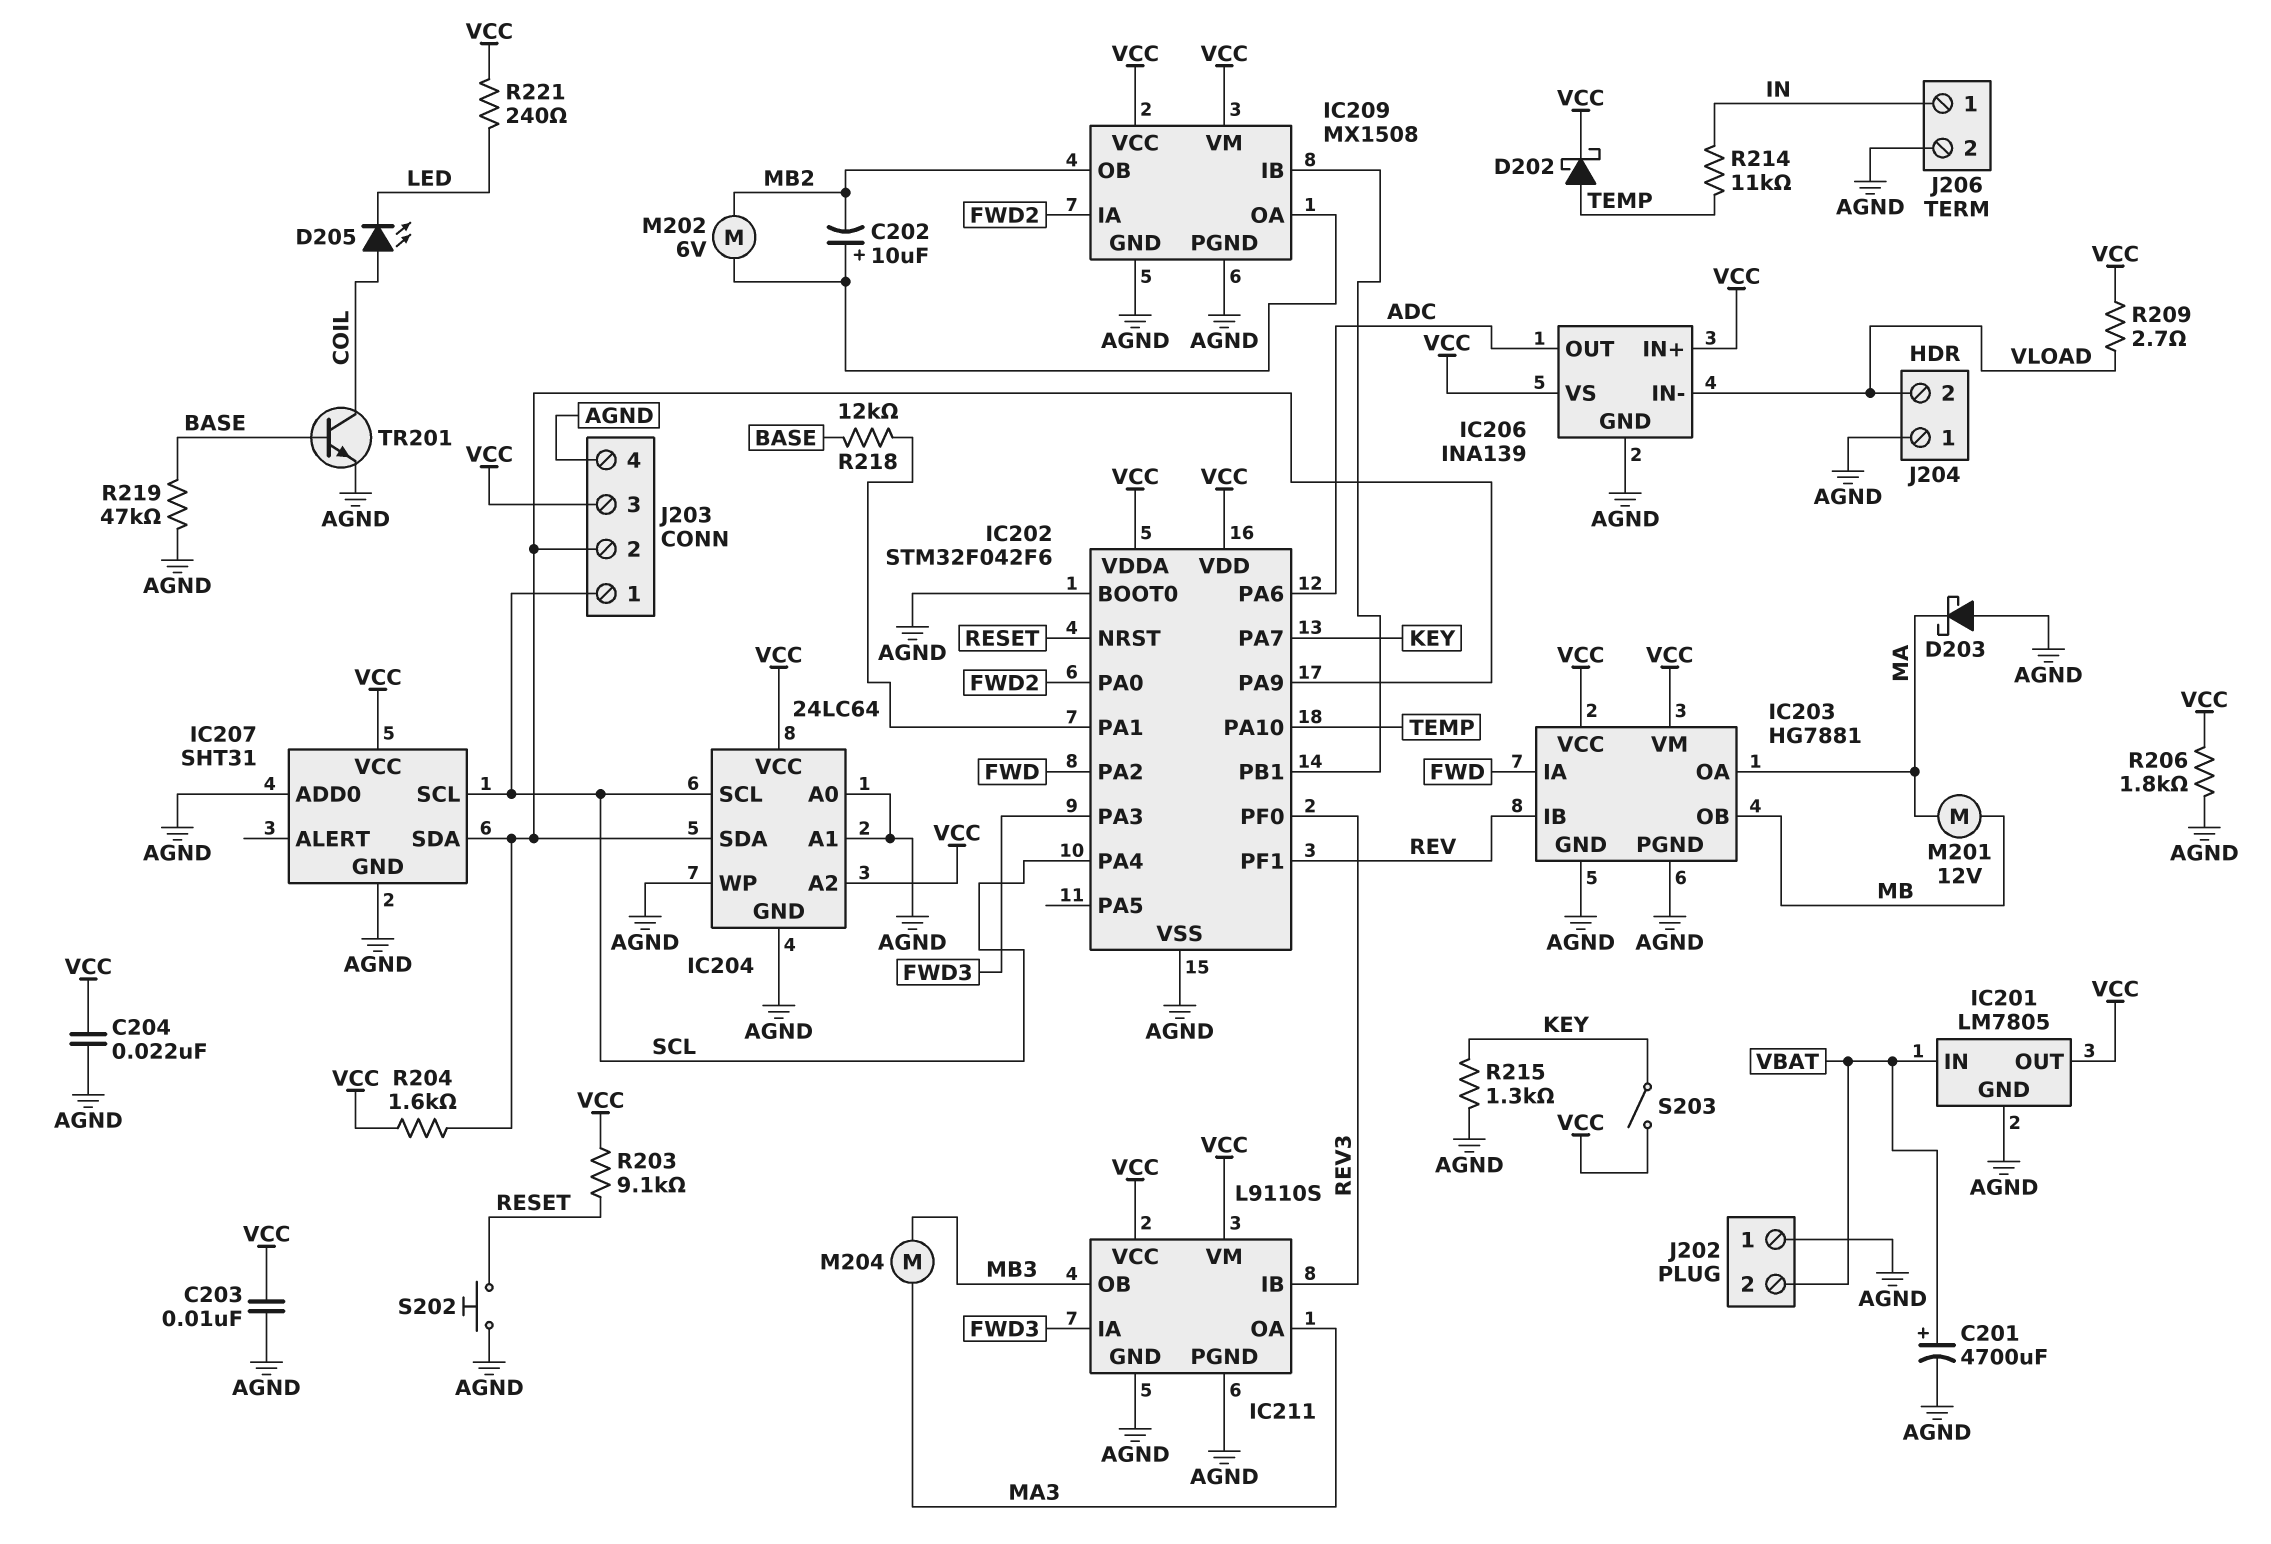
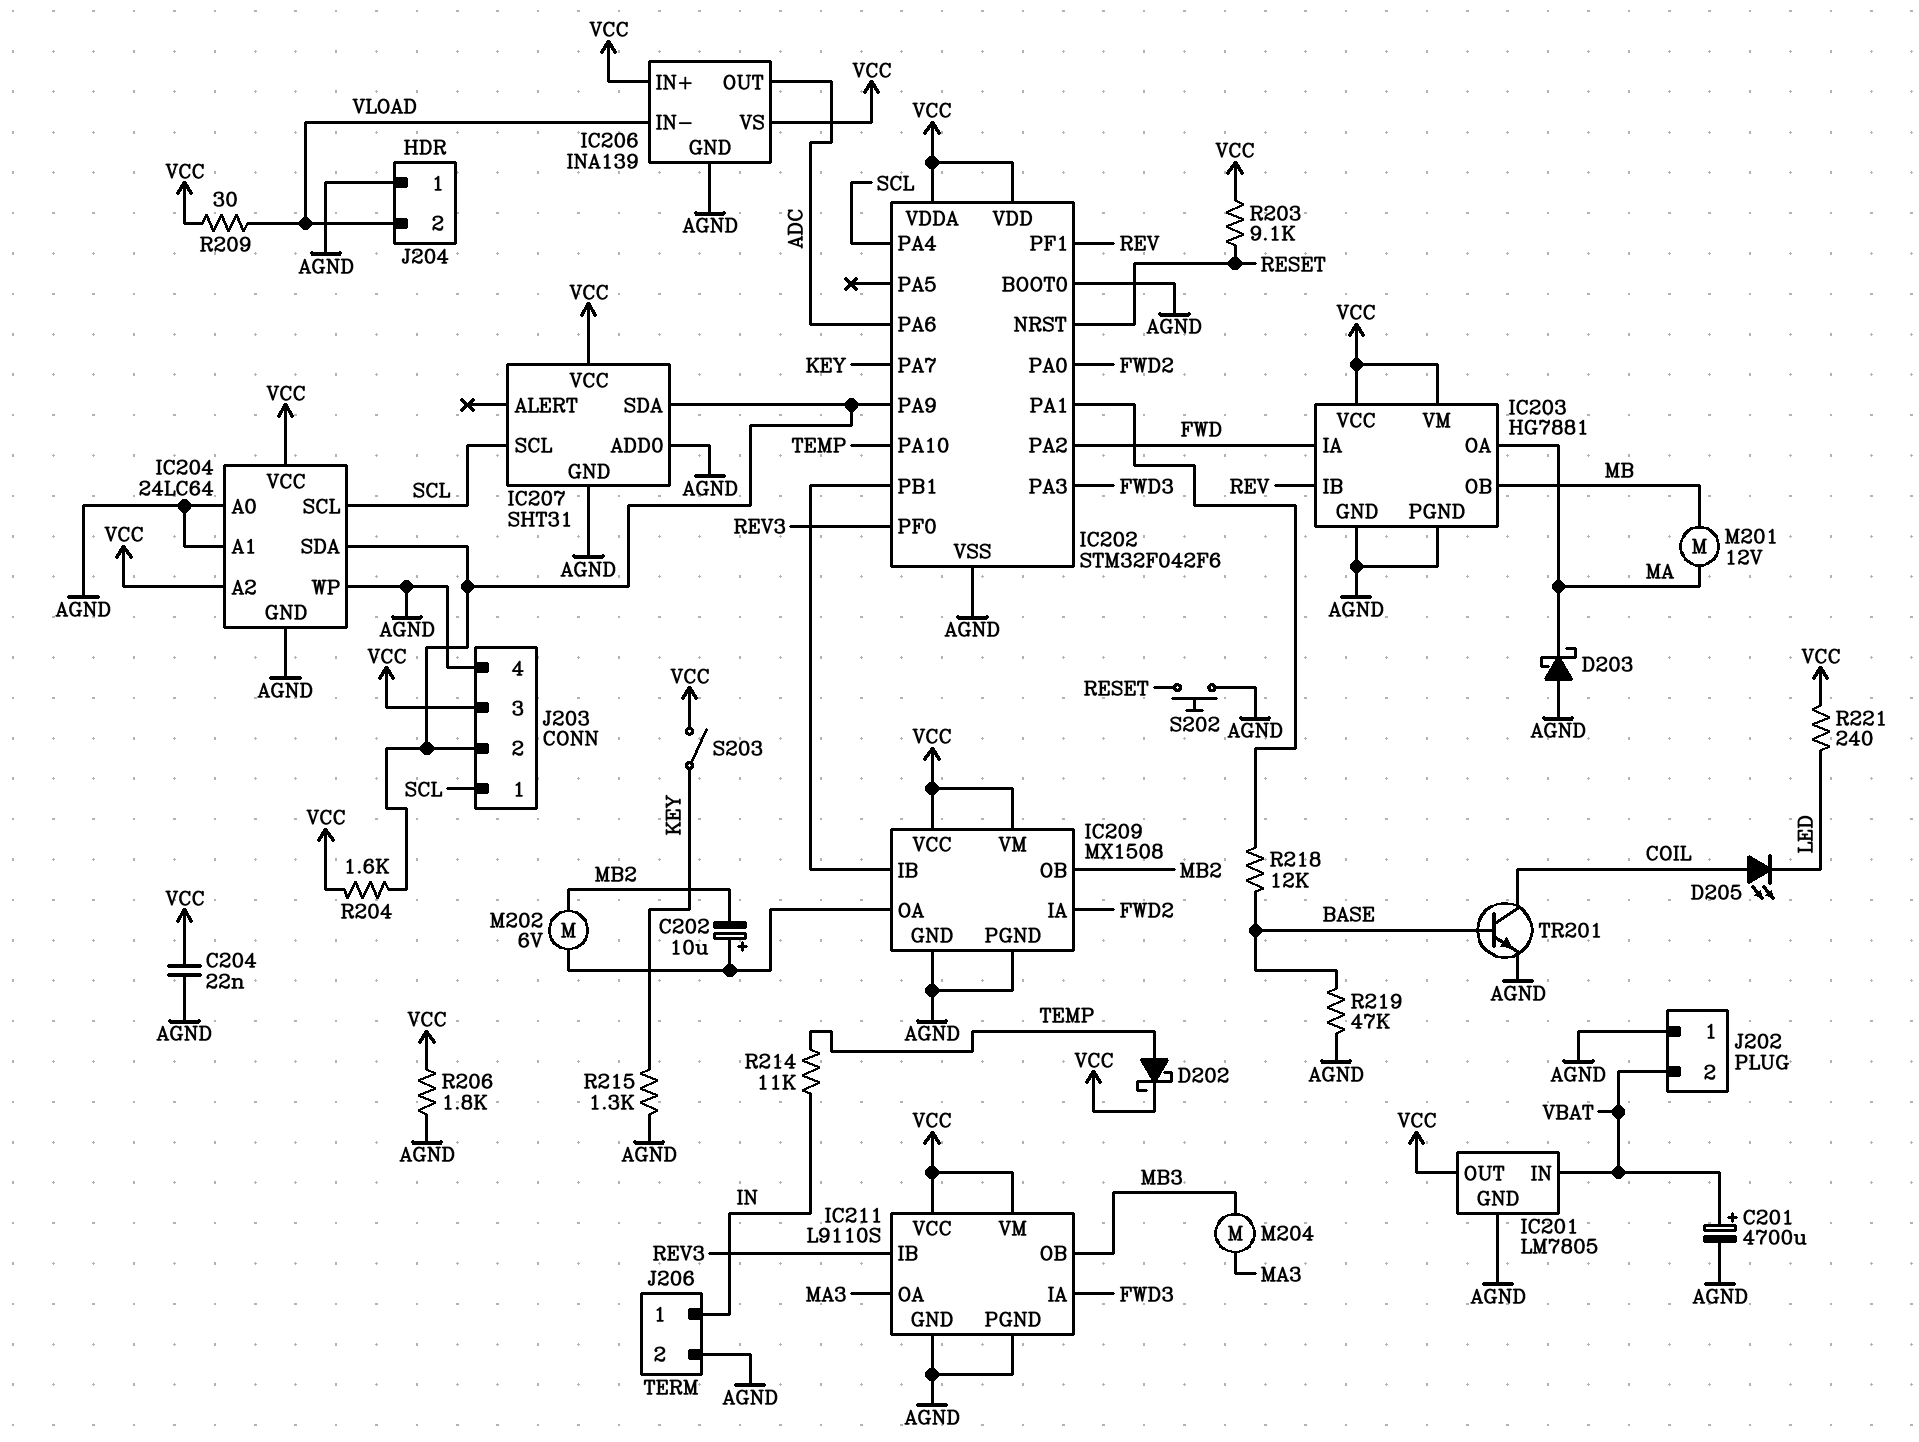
C203: 10nF (AGND, VCC) -> none
R209: 2.7 (VCC, VLOAD) -> 30 (VCC, VLOAD)

